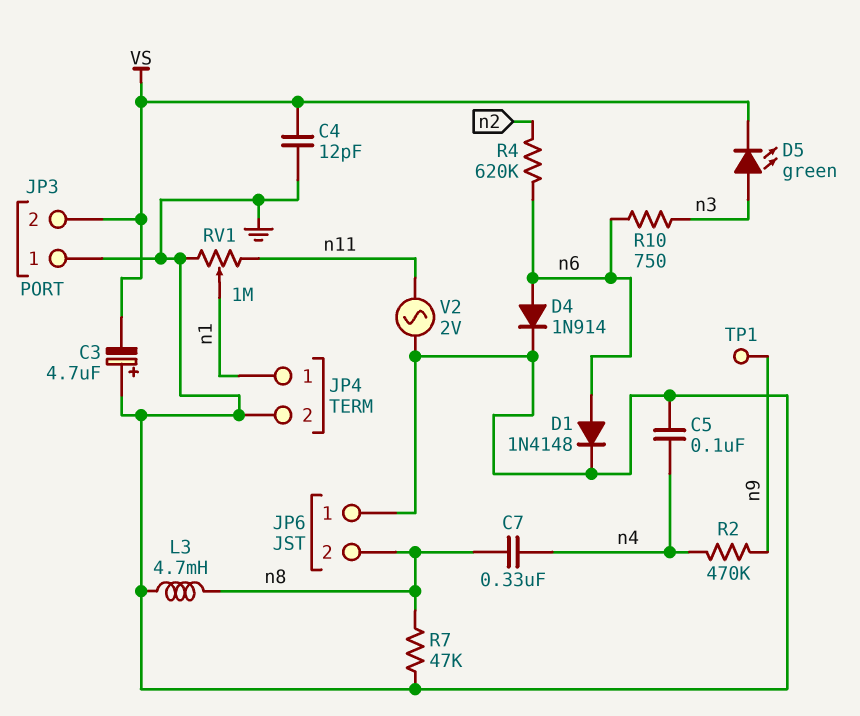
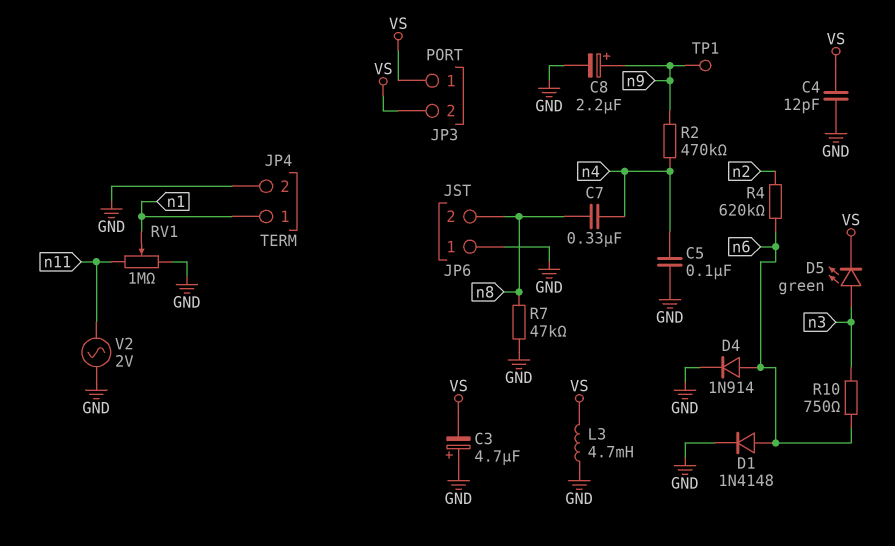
C8: none -> 2.2uF (plus n9, minus GND)
JP3 pin 1: GND -> VS
L3: 4.7mH (GND, n8) -> 4.7mH (GND, VS)

